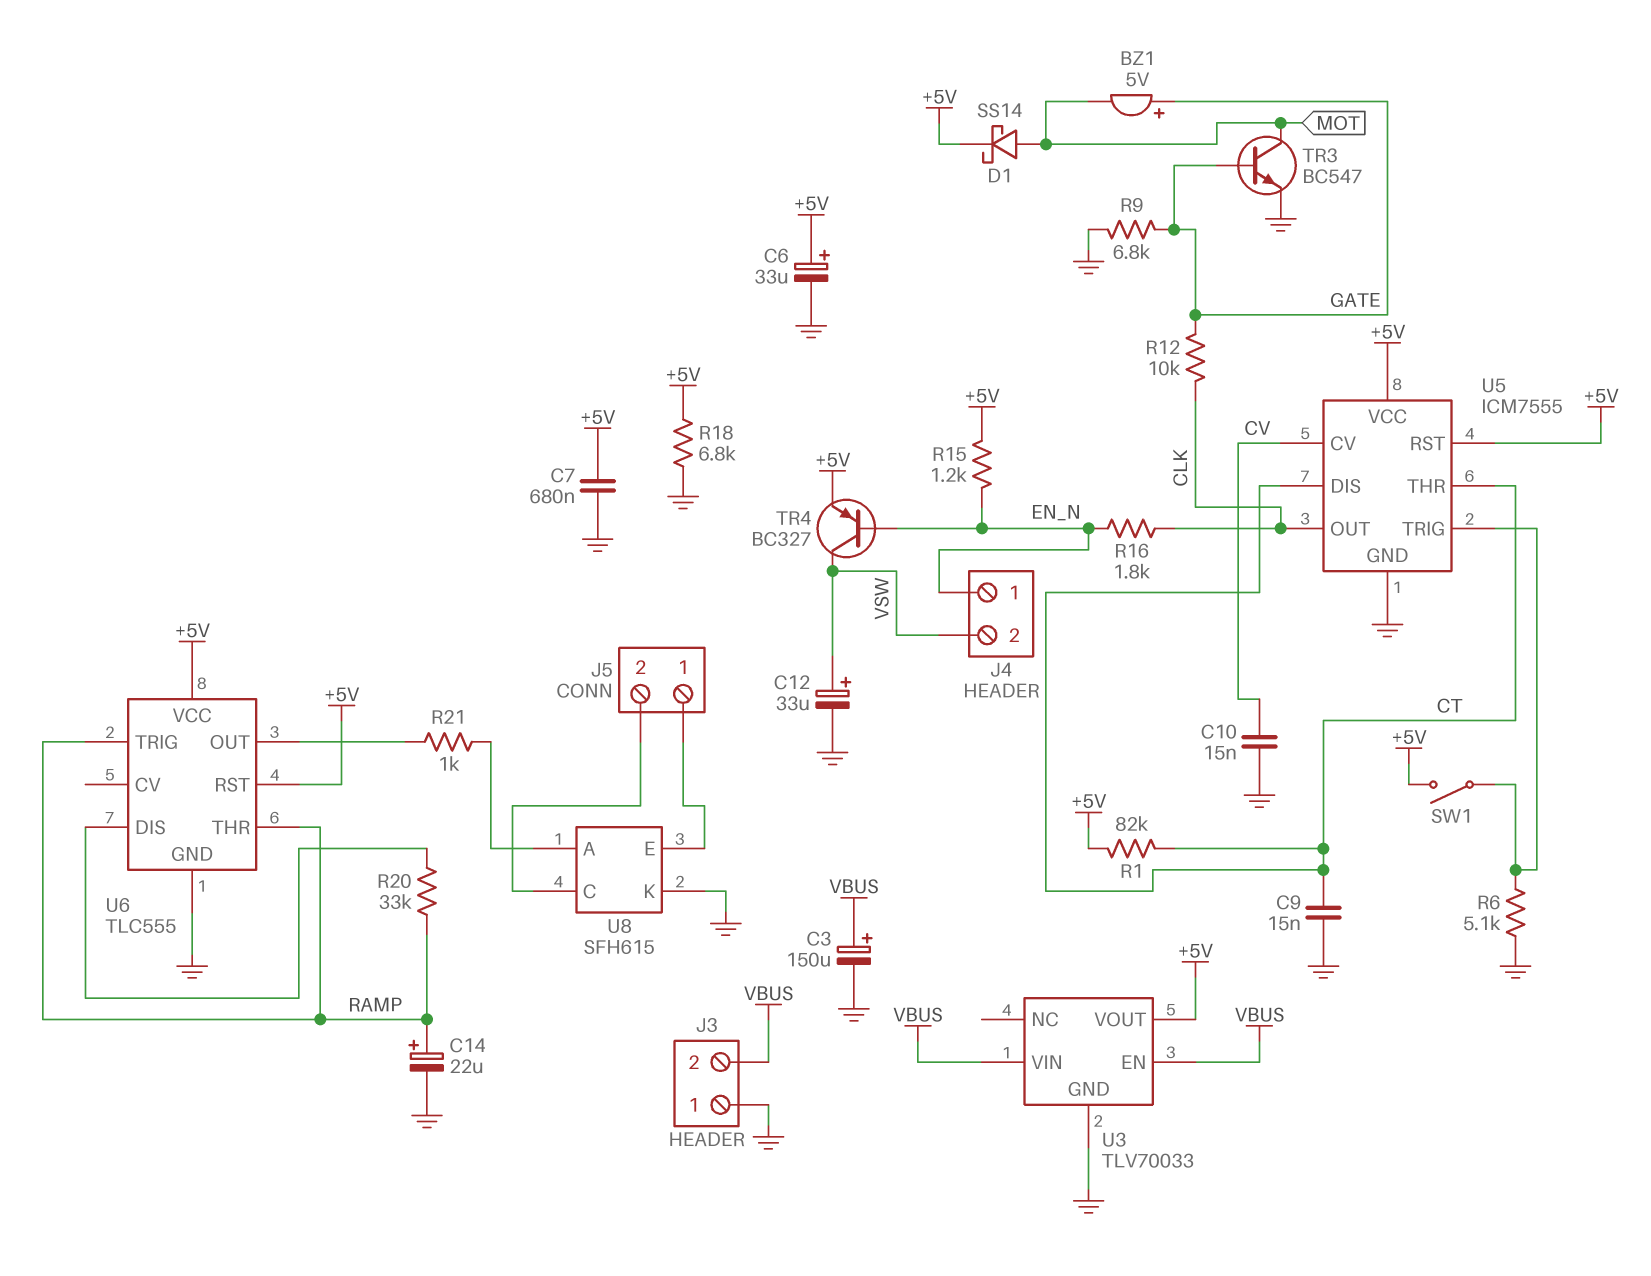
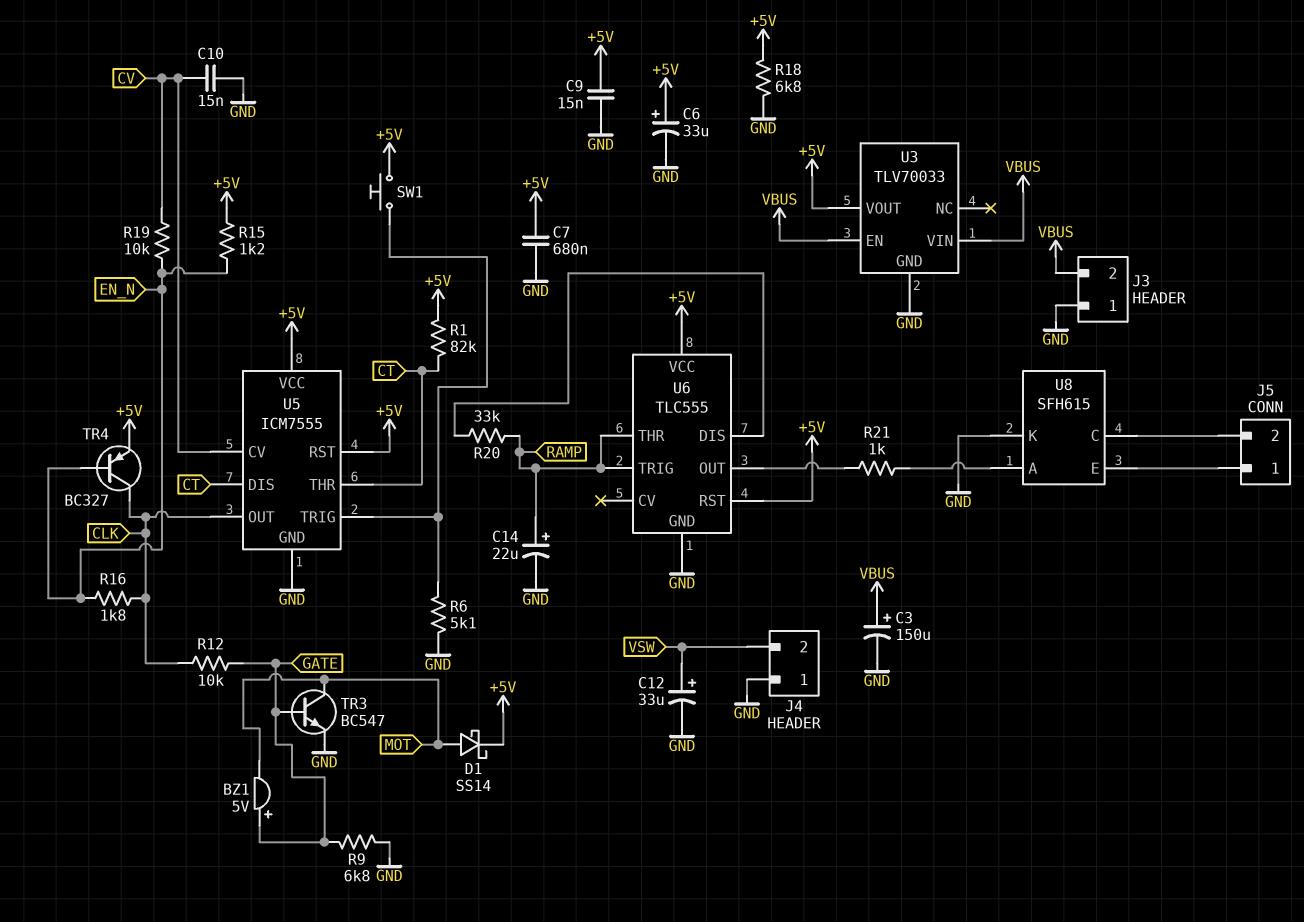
C9: 15nF (CT, GND) -> 15nF (+5V, GND)
J4 pin 1: EN_N -> GND
R19: none -> 10k (CV, EN_N)
SW1: switch (+5V, U5/TRIG) -> button (+5V, U5/TRIG)
TR4: PNP BC327 (B EN_N, C VSW, E +5V) -> PNP BC327 (B EN_N, C CLK, E +5V)

